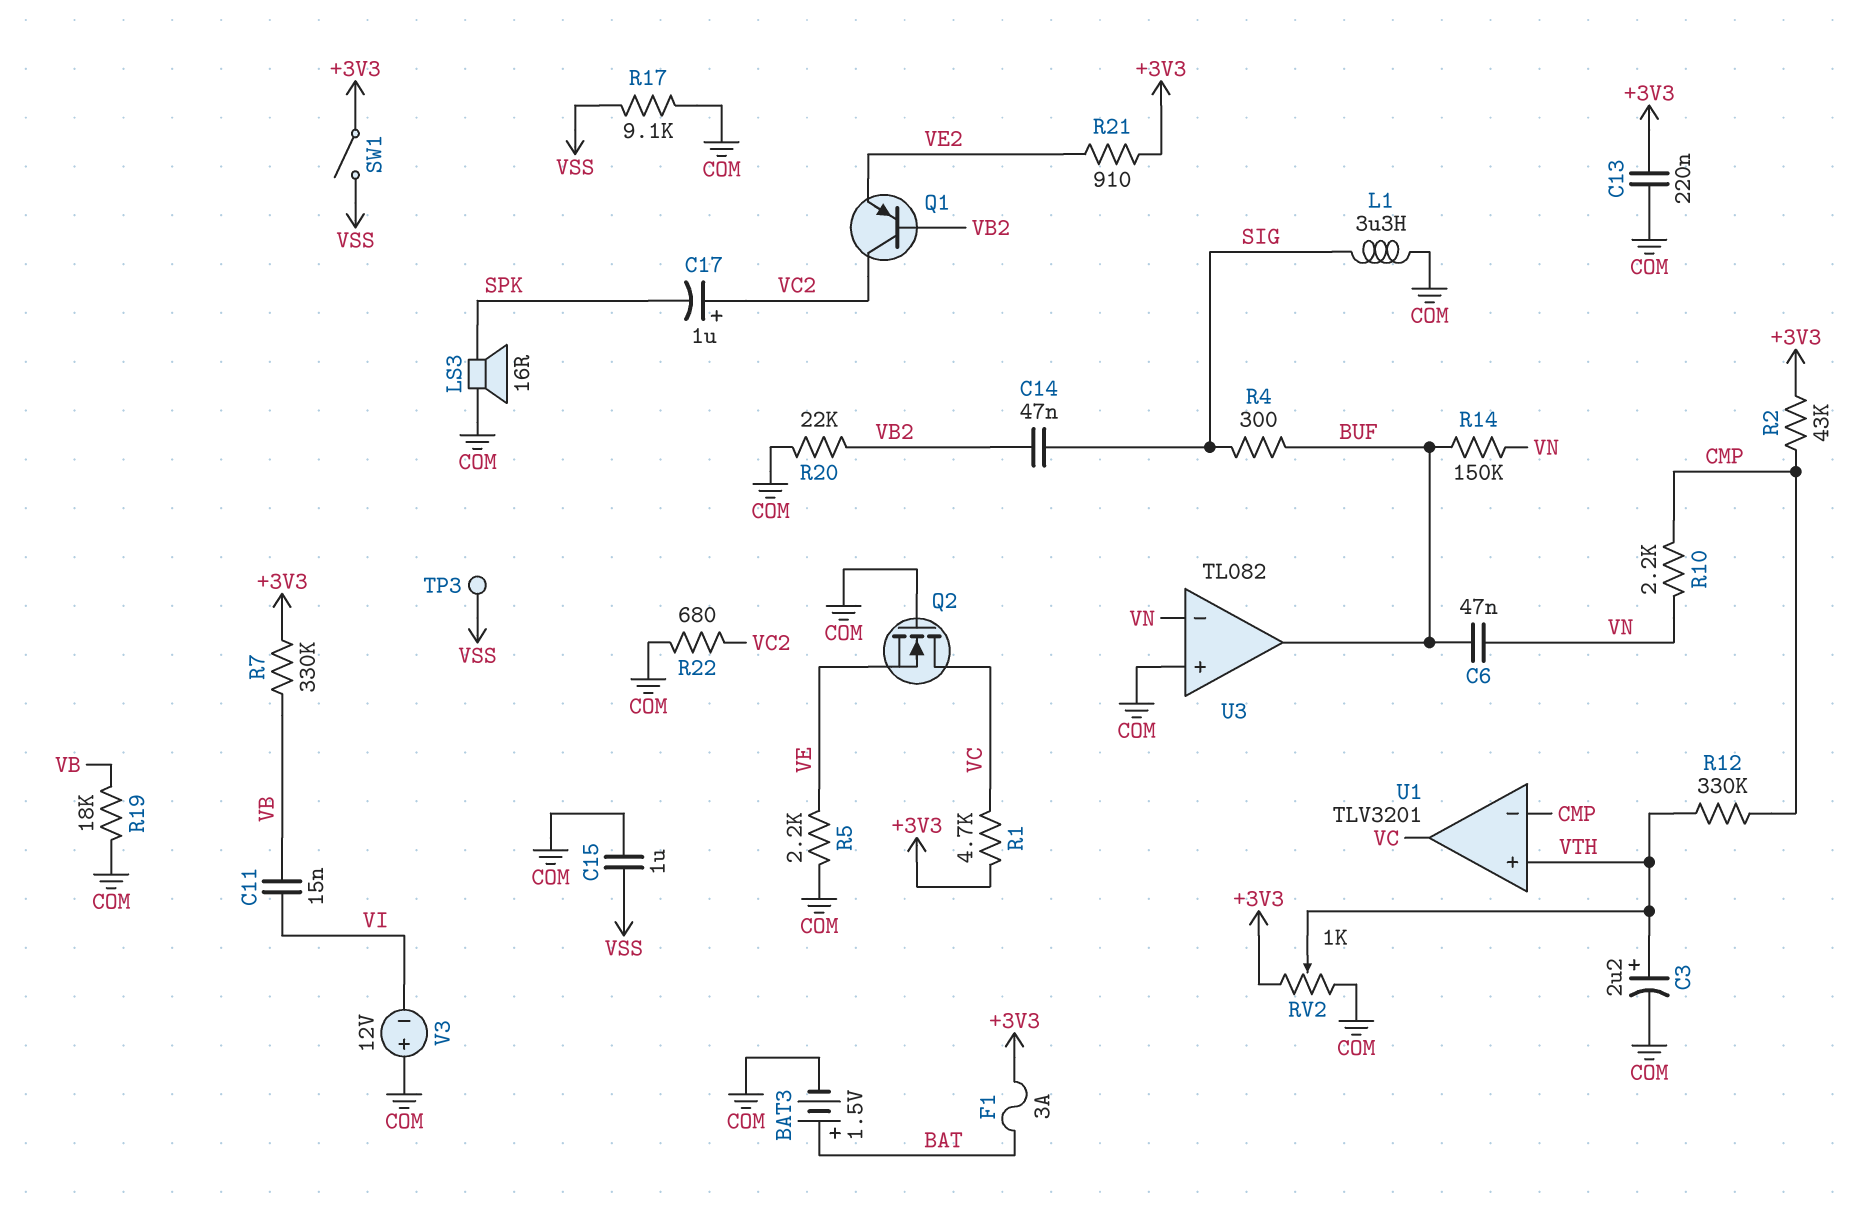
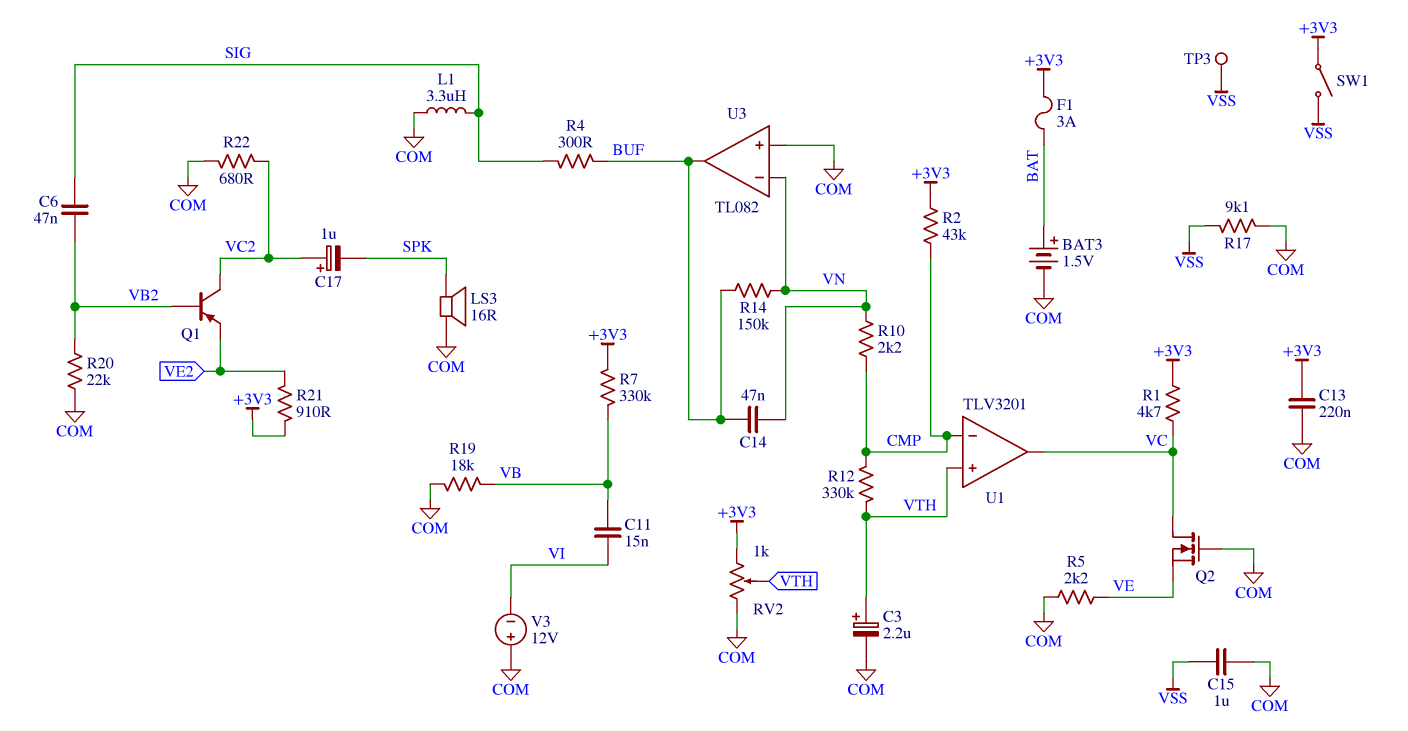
C6: 47nF (BUF, VN) -> 47nF (SIG, VB2)
C14: 47nF (SIG, VB2) -> 47nF (BUF, VN)

